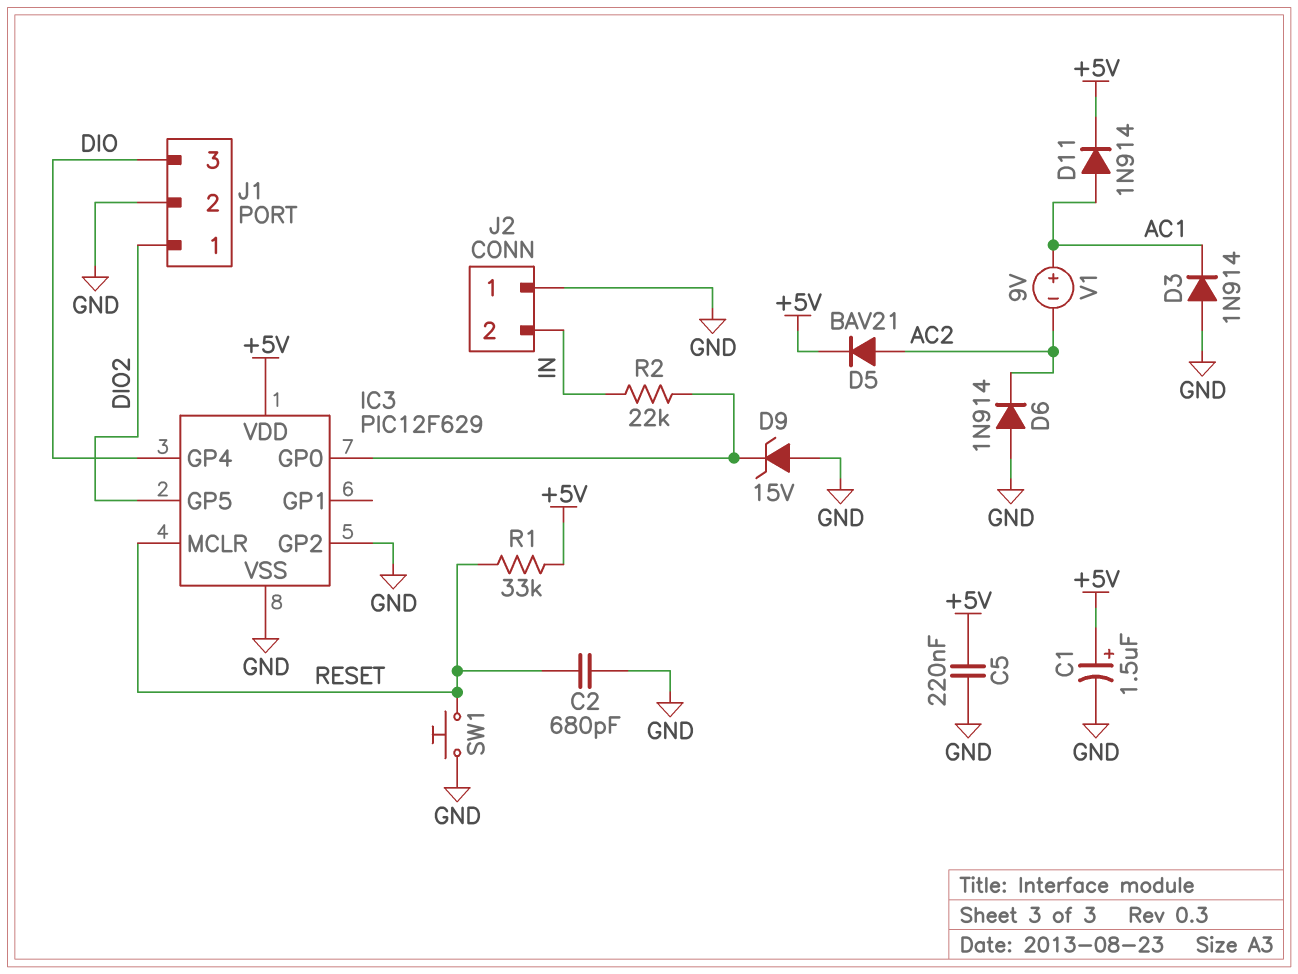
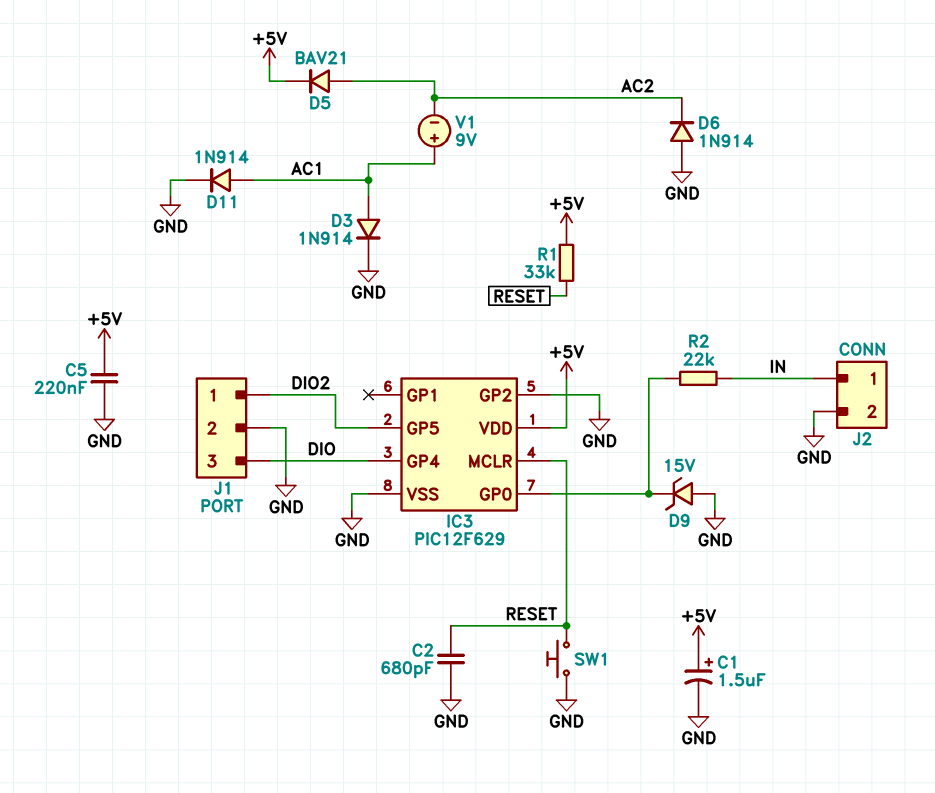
D3: diode 1N914 (A GND, K AC1) -> diode 1N914 (A AC1, K GND)
D11: diode 1N914 (A AC1, K +5V) -> diode 1N914 (A AC1, K GND)
J2 pin 1: GND -> IN
J2 pin 2: IN -> GND

